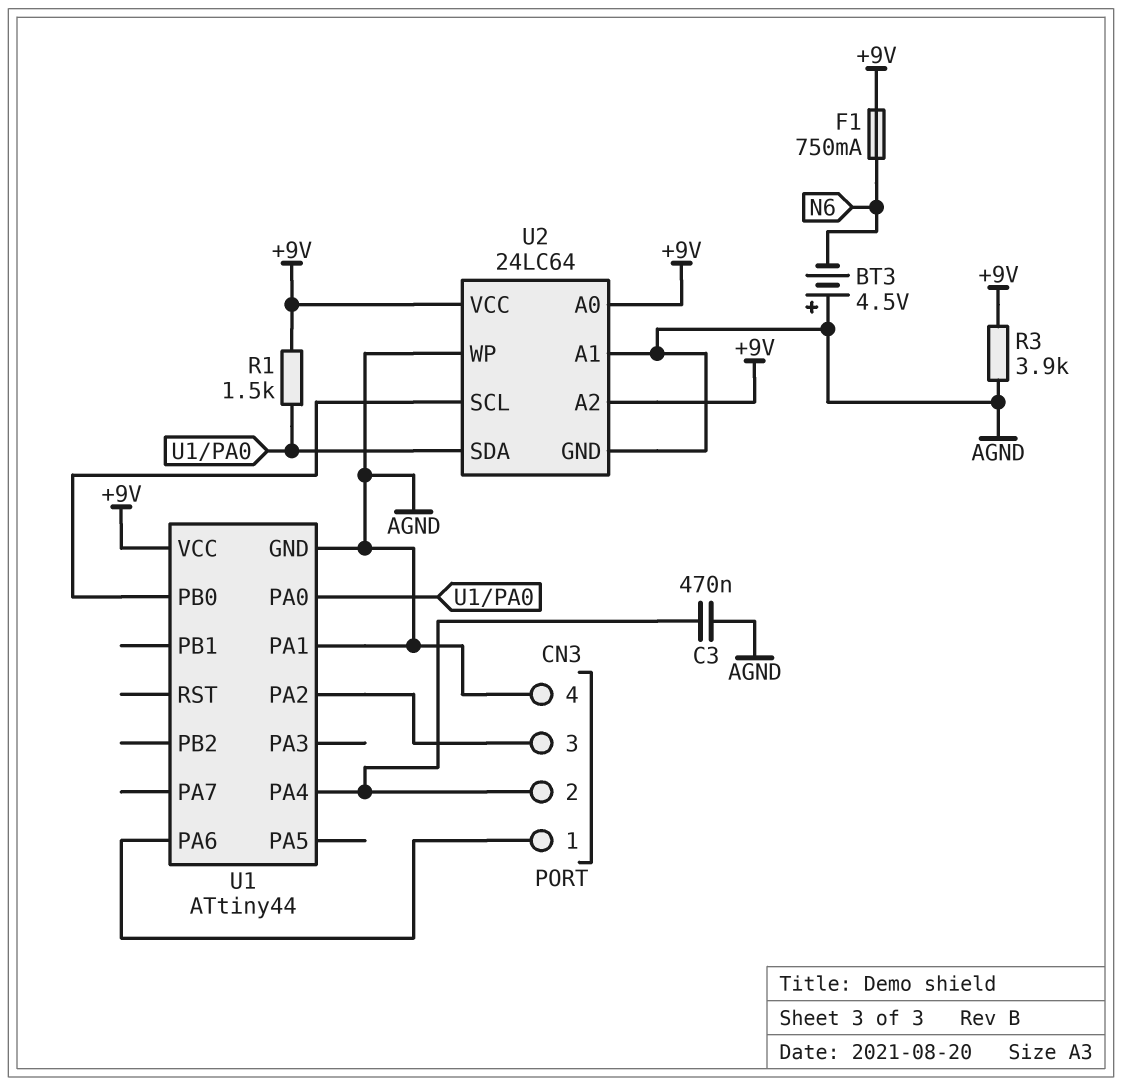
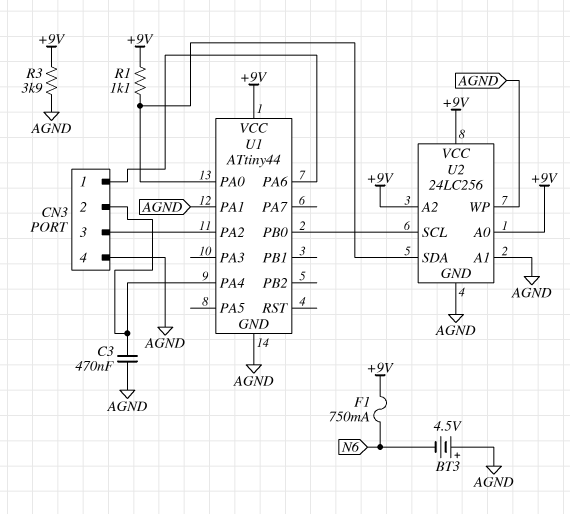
R1: 1.5k (+9V, U1/PA0) -> 1.1k (+9V, U1/PA0)
U2: 24LC64 -> 24LC256

